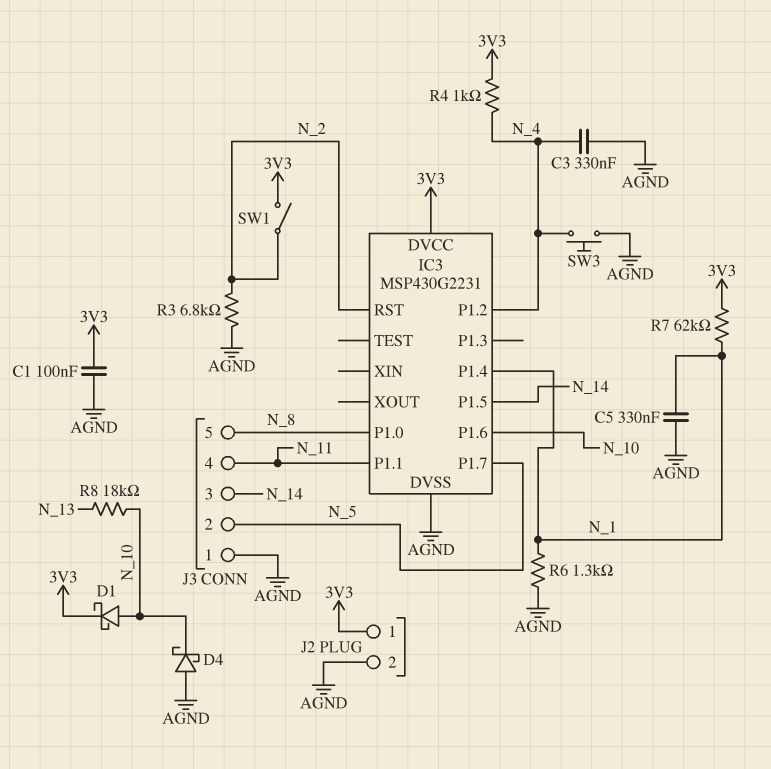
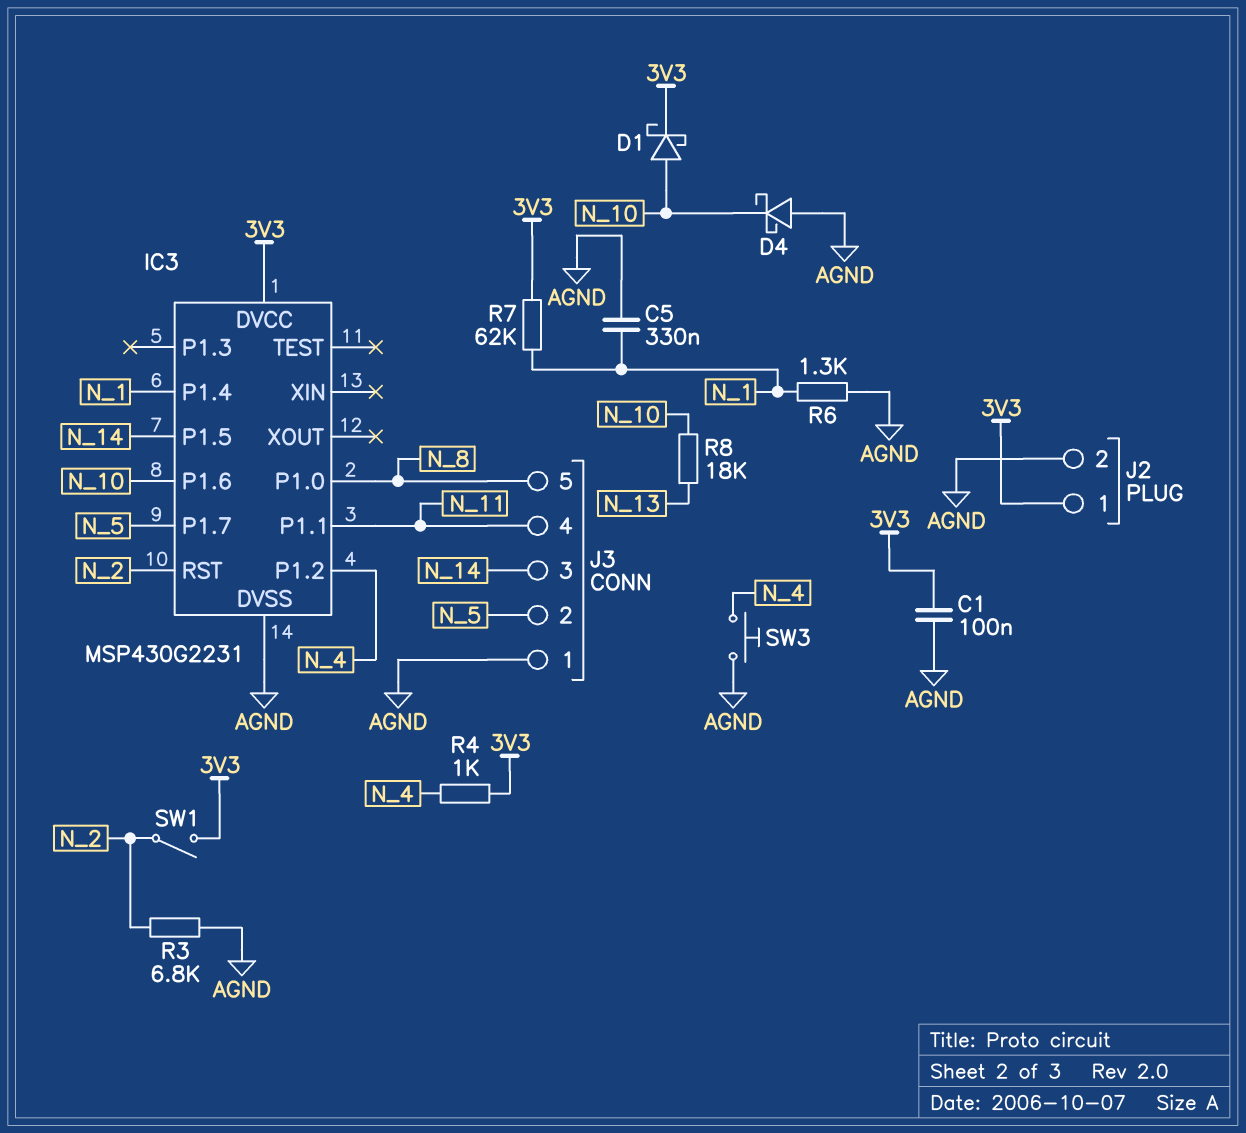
C3: 330nF (AGND, N_4) -> none

